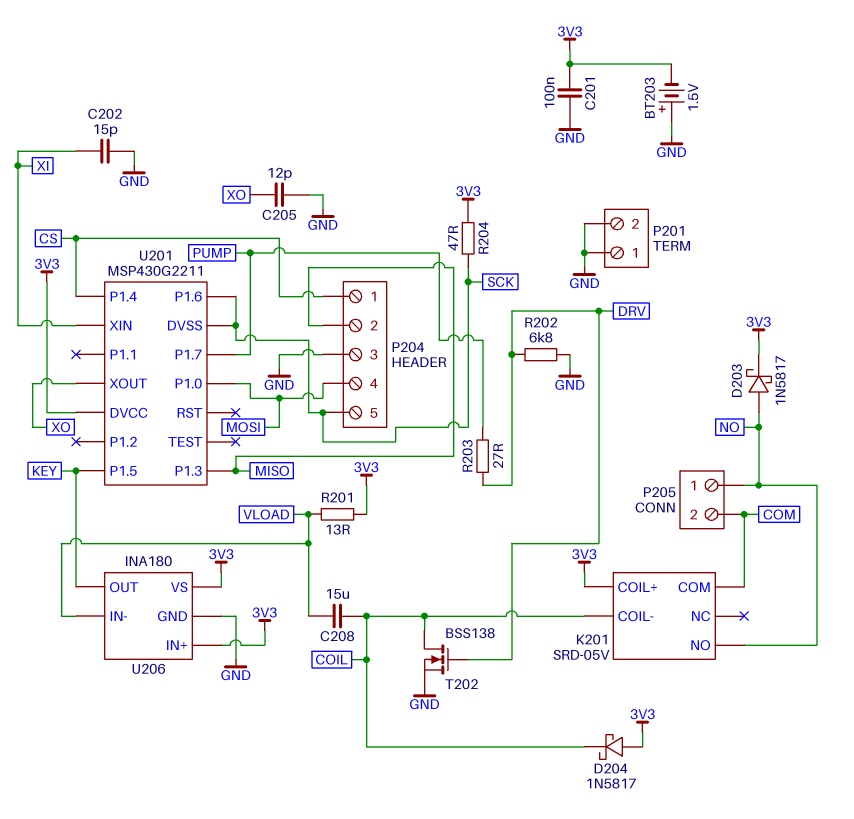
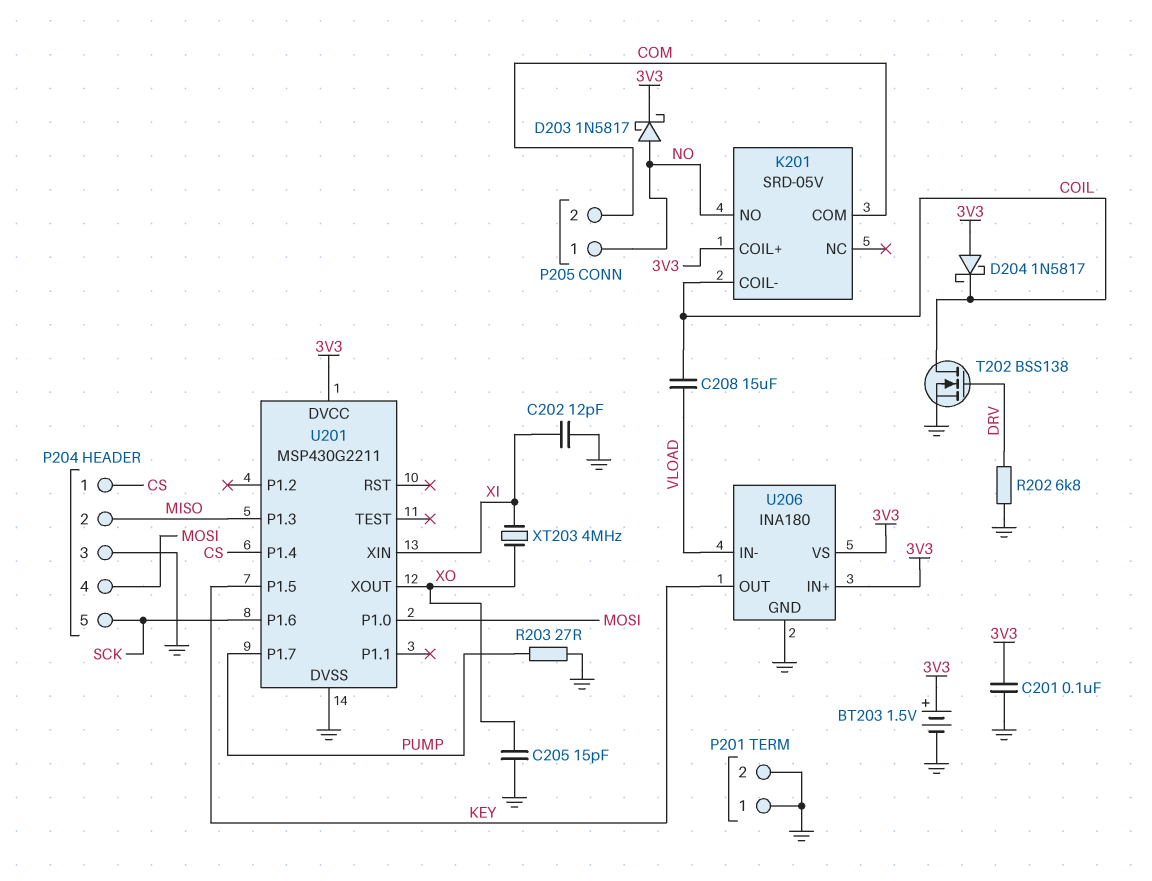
BT203: 1.5V (plus GND, minus 3V3) -> 1.5V (plus 3V3, minus GND)
C202: 15pF (GND, XI) -> 12pF (GND, XI)
C205: 12pF (GND, XO) -> 15pF (GND, XO)
R201: 13 (3V3, VLOAD) -> none
R203: 27 (DRV, PUMP) -> 27 (GND, PUMP)
R204: 47 (3V3, SCK) -> none
U201 pin DVSS: SCK -> GND
XT203: none -> 4MHz (XI, XO)

